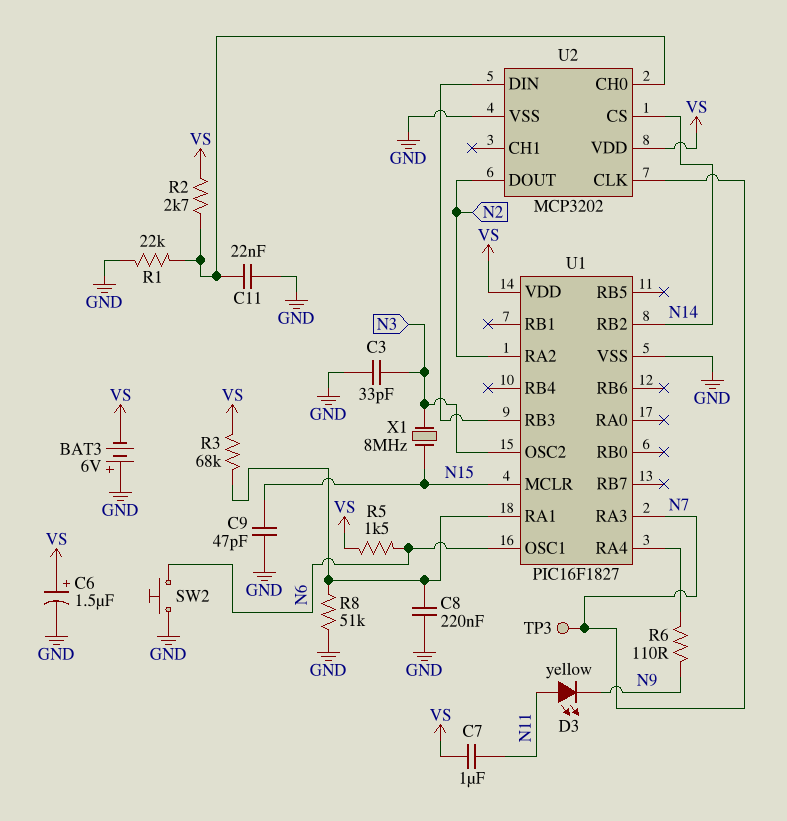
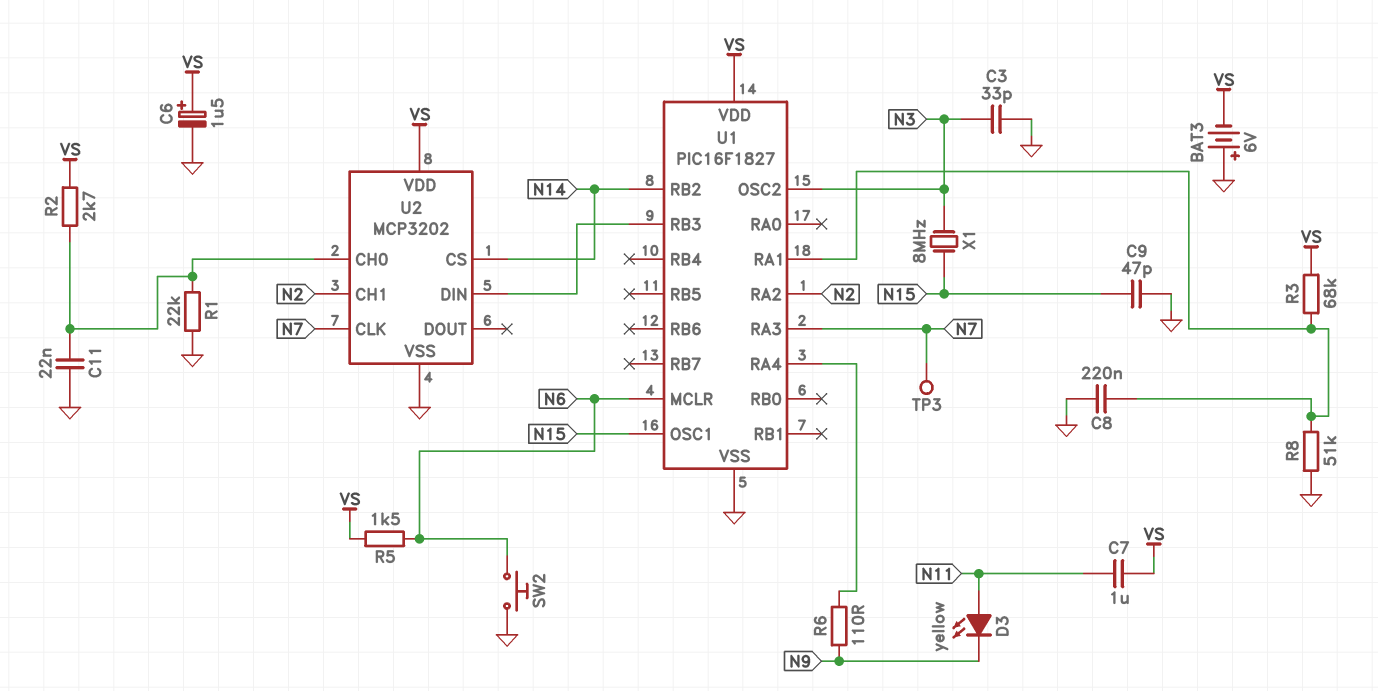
U1 pin MCLR: N15 -> N6
U1 pin OSC1: N6 -> N15
U2 pin CH1: none -> N2
U2 pin DOUT: N2 -> none

